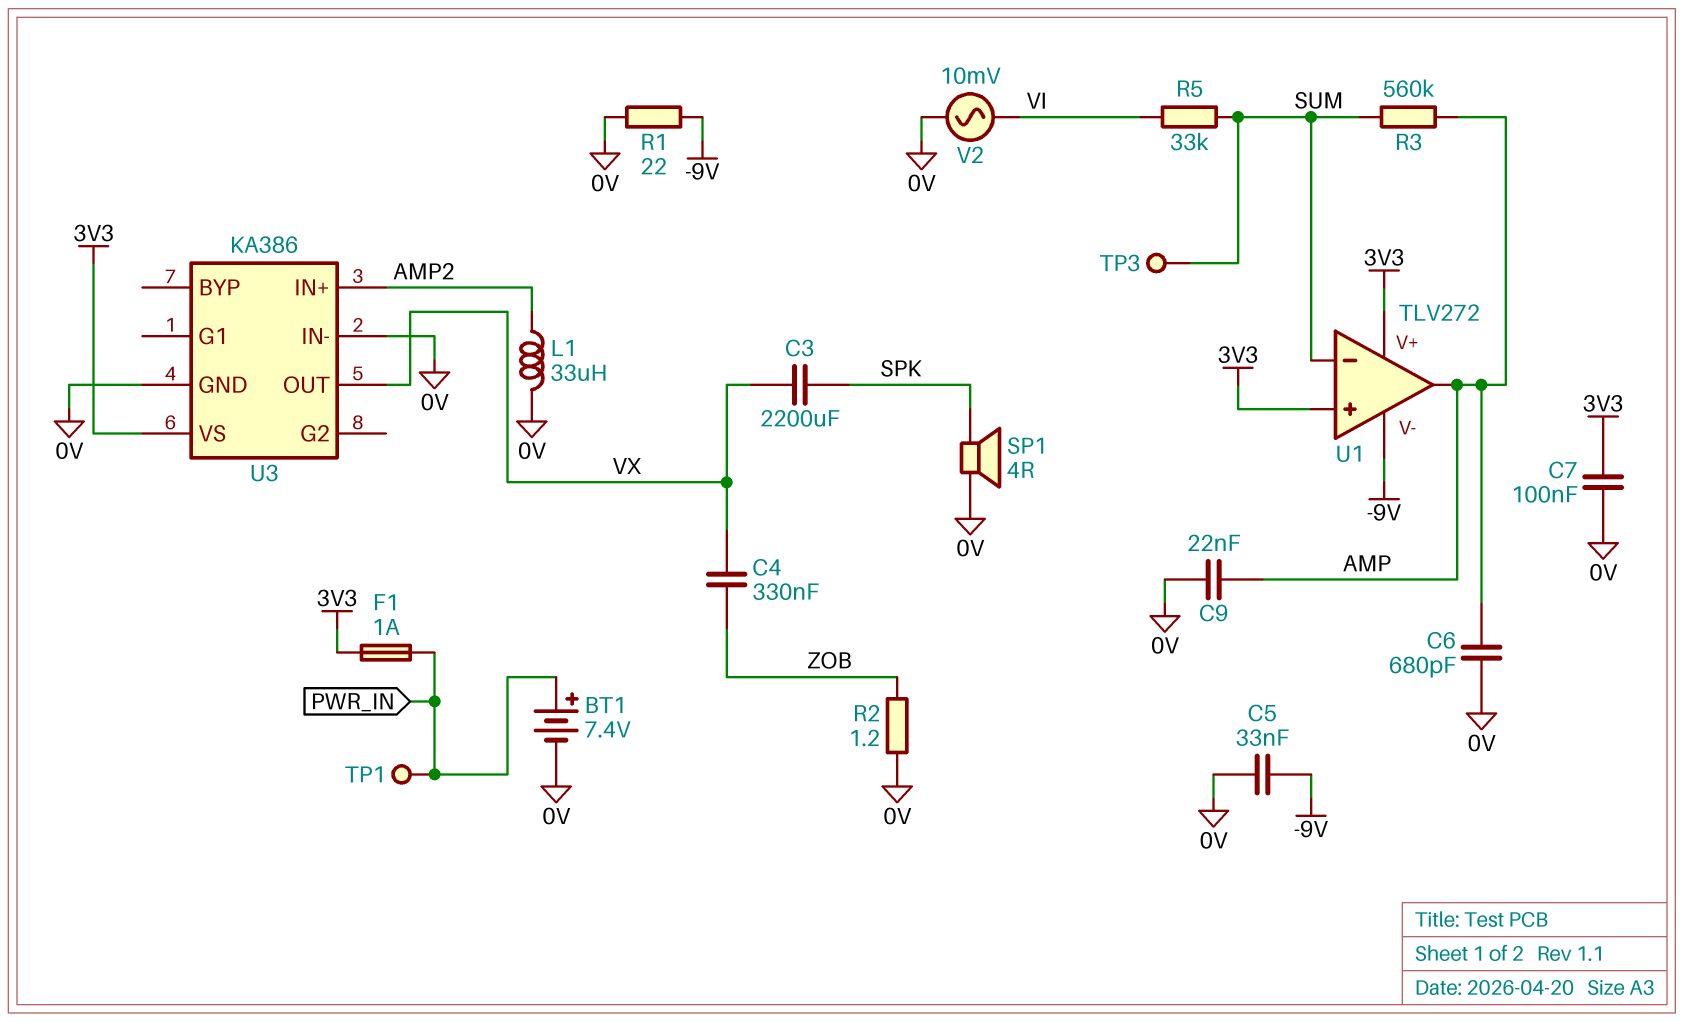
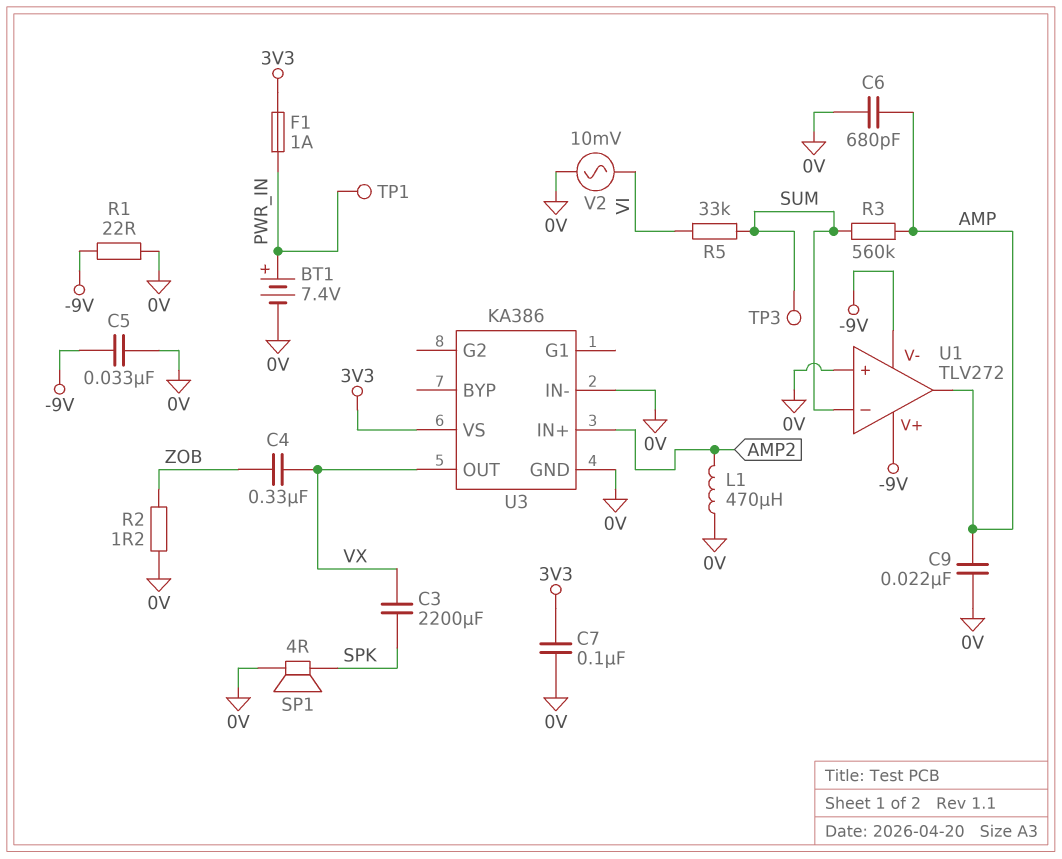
L1: 33uH (0V, AMP2) -> 470uH (0V, AMP2)
U1 pin V+: 3V3 -> -9V
U1 pin in+: 3V3 -> 0V

